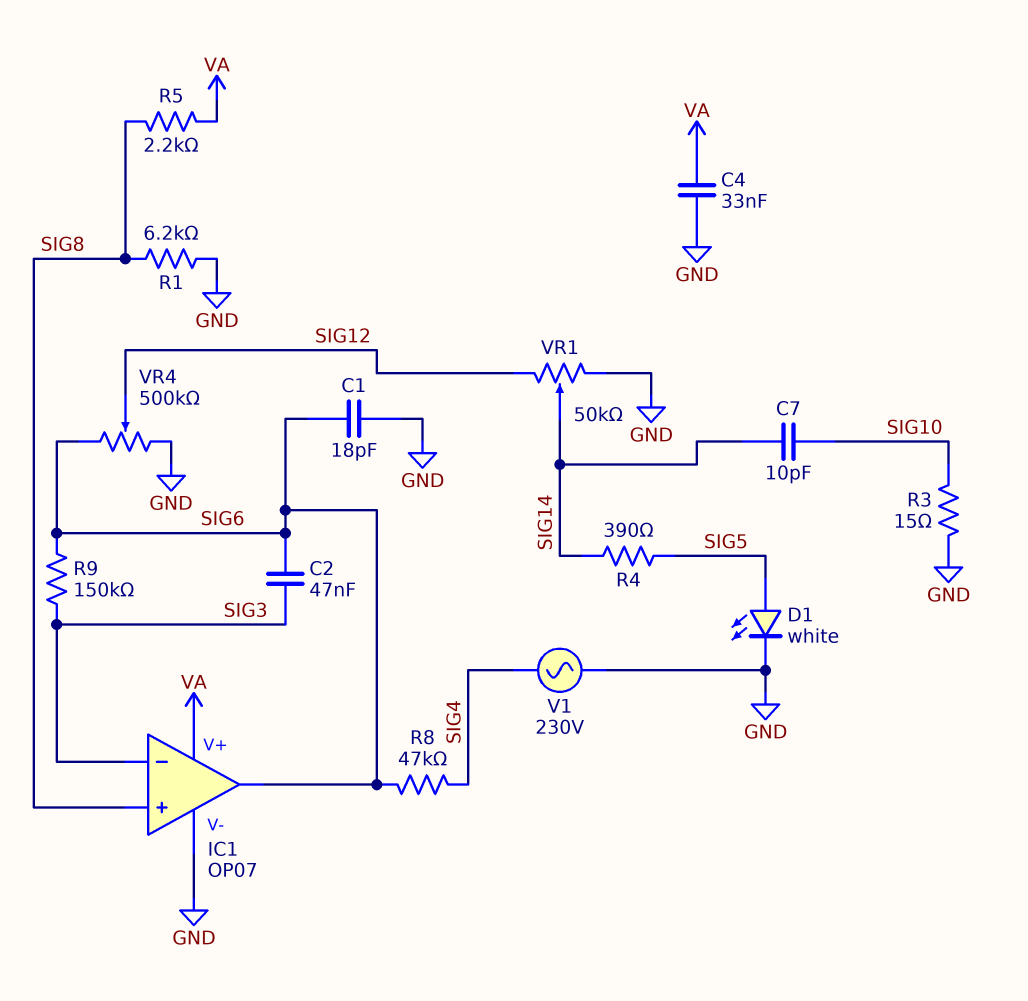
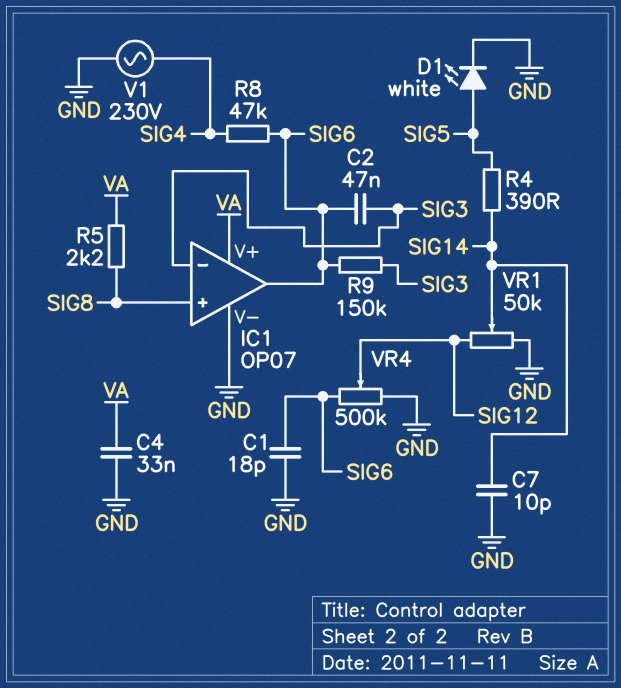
C7: 10pF (SIG10, SIG14) -> 10pF (GND, SIG14)
R1: 6.2k (GND, SIG8) -> none
R3: 15 (GND, SIG10) -> none

